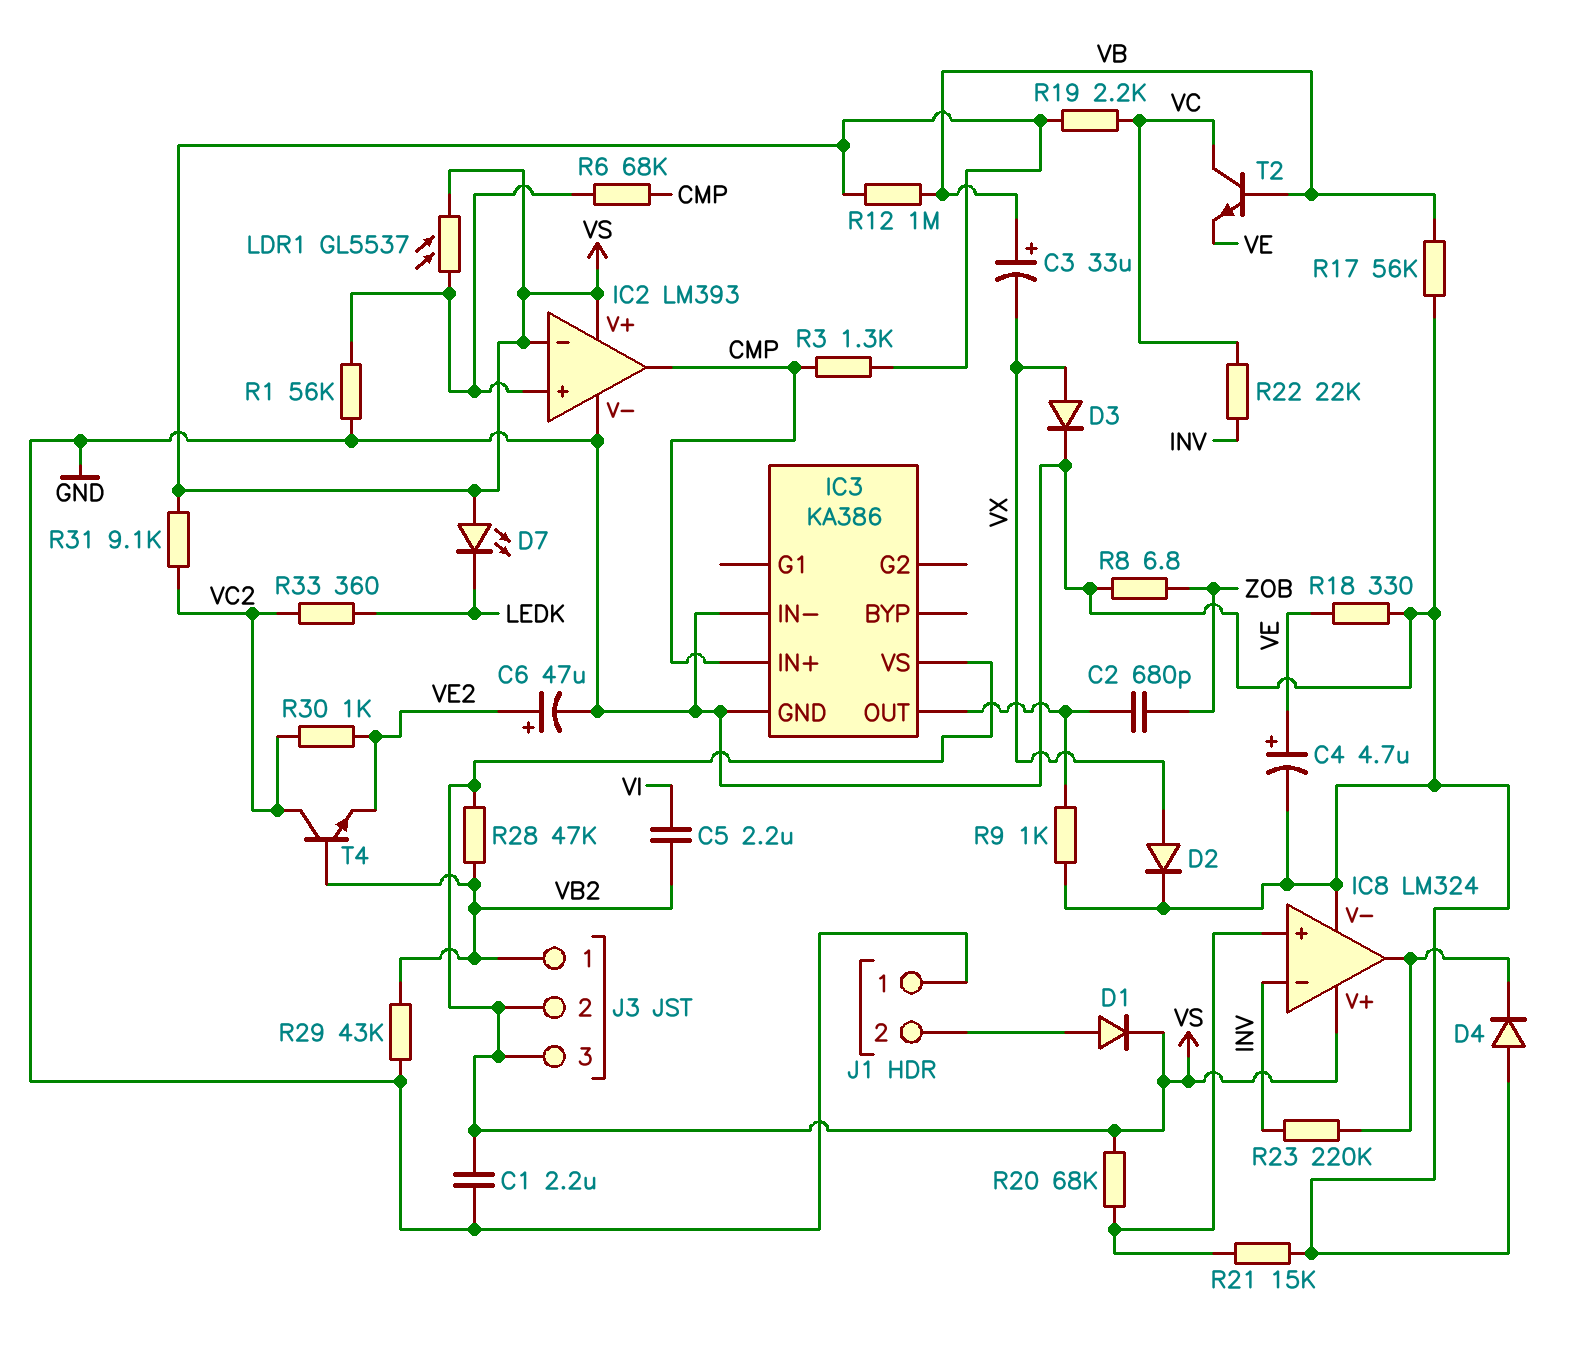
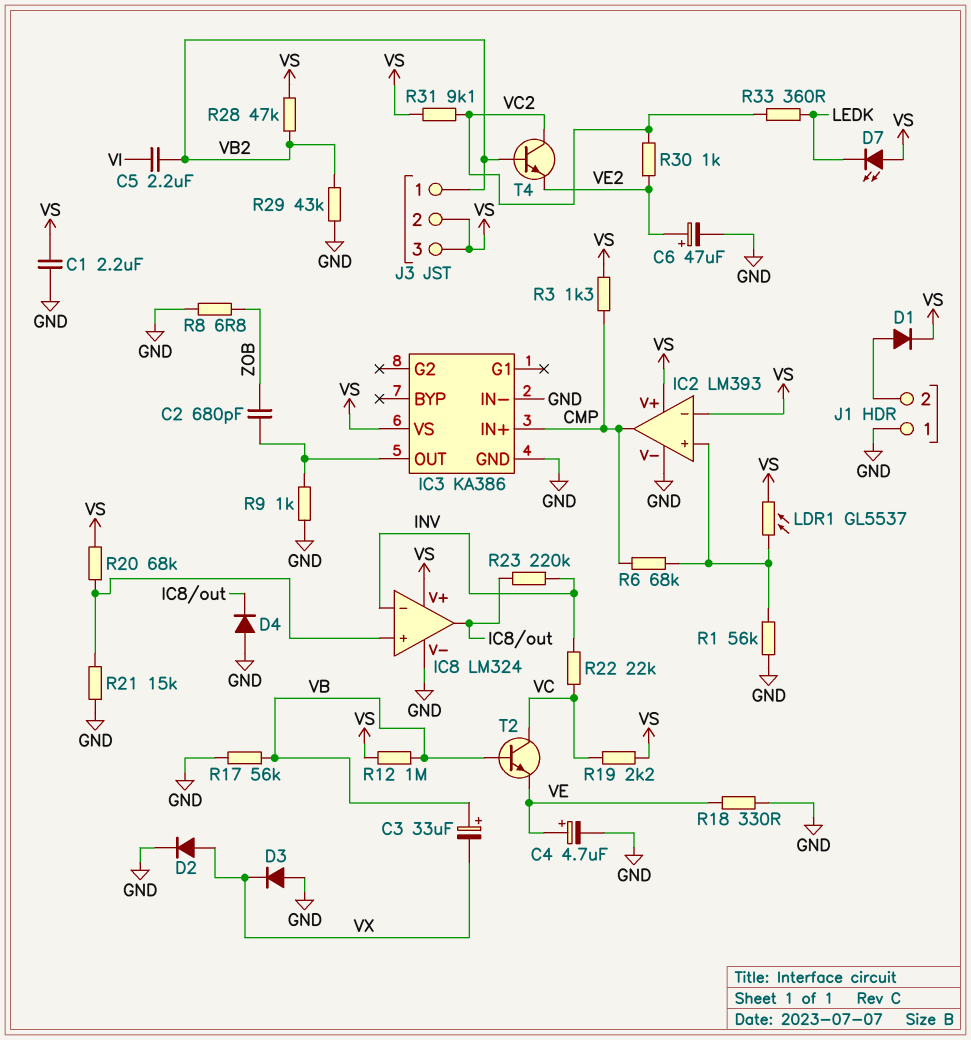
D3: diode (A VX, K GND) -> diode (A GND, K VX)

